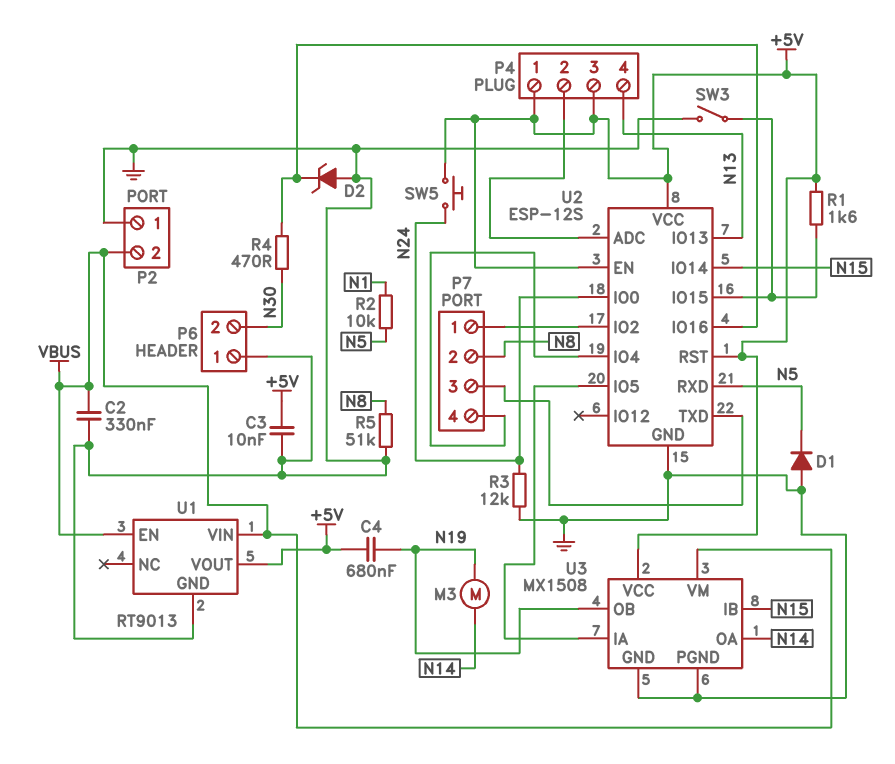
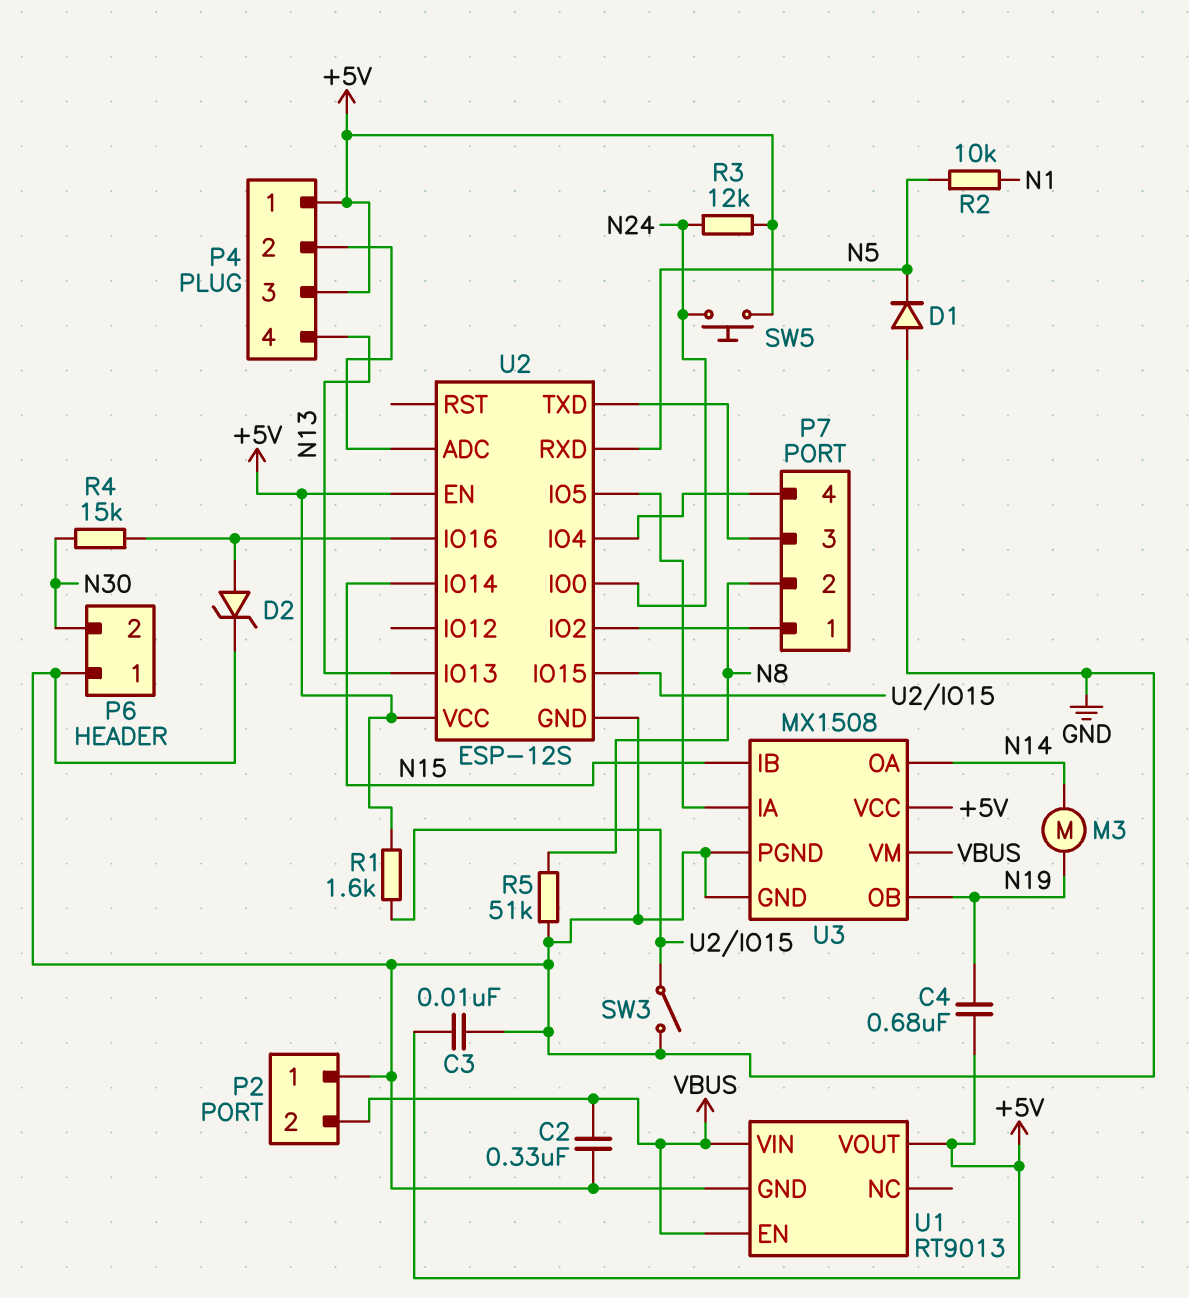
D2: zener (A GND, K U2/IO16) -> zener (A U2/IO16, K GND)
R3: 12k (GND, N24) -> 12k (+5V, N24)
R4: 470 (N30, U2/IO16) -> 15k (N30, U2/IO16)
U2 pin RST: +5V -> none

